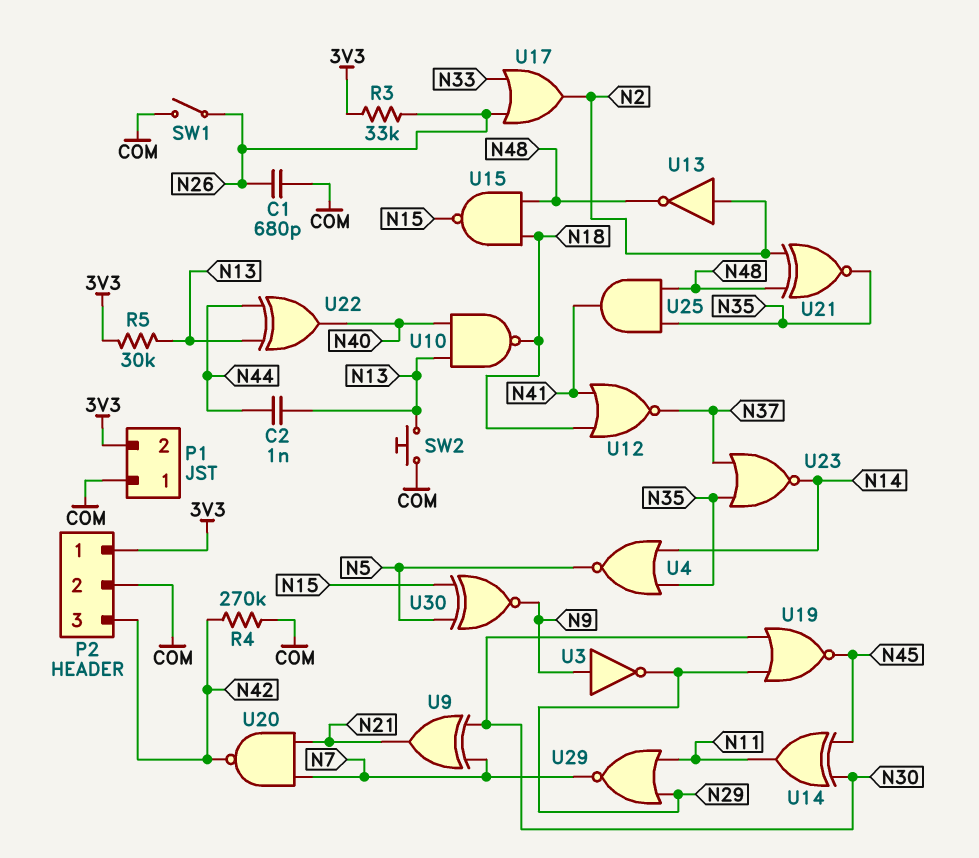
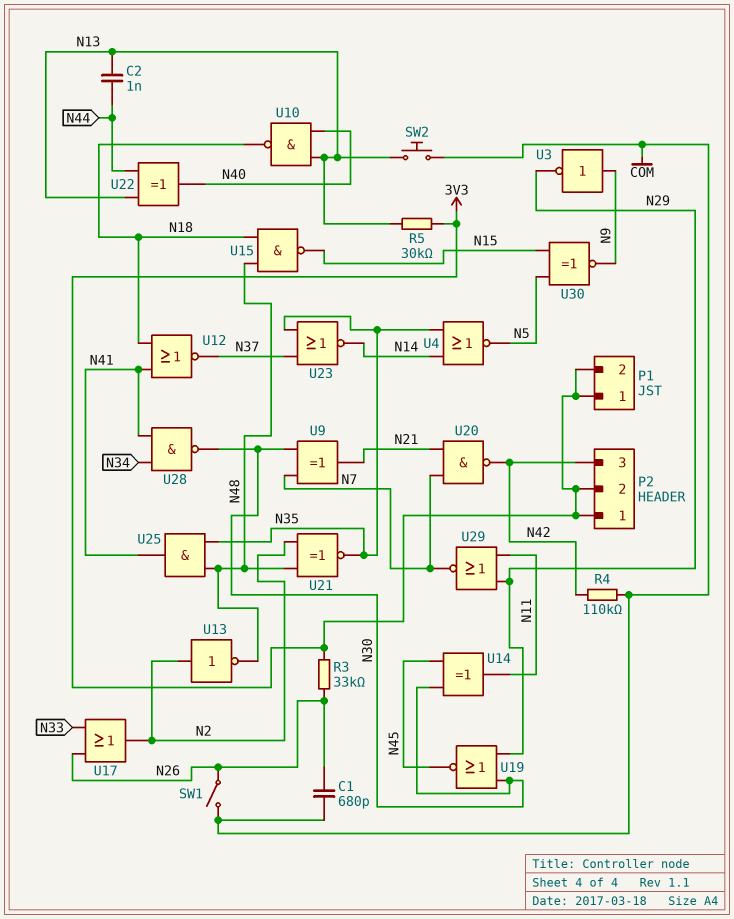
P1 pin 1: COM -> 3V3
P2 pin 2: COM -> 3V3
R4: 270k (COM, N42) -> 110k (COM, N42)
U28: none -> NAND (in N34, in N41, out N30)

